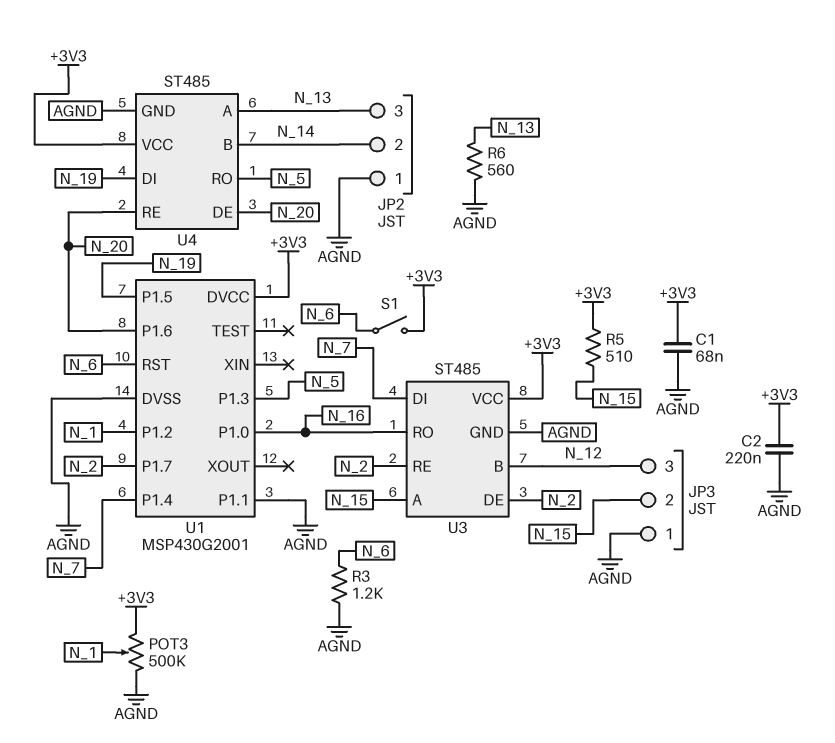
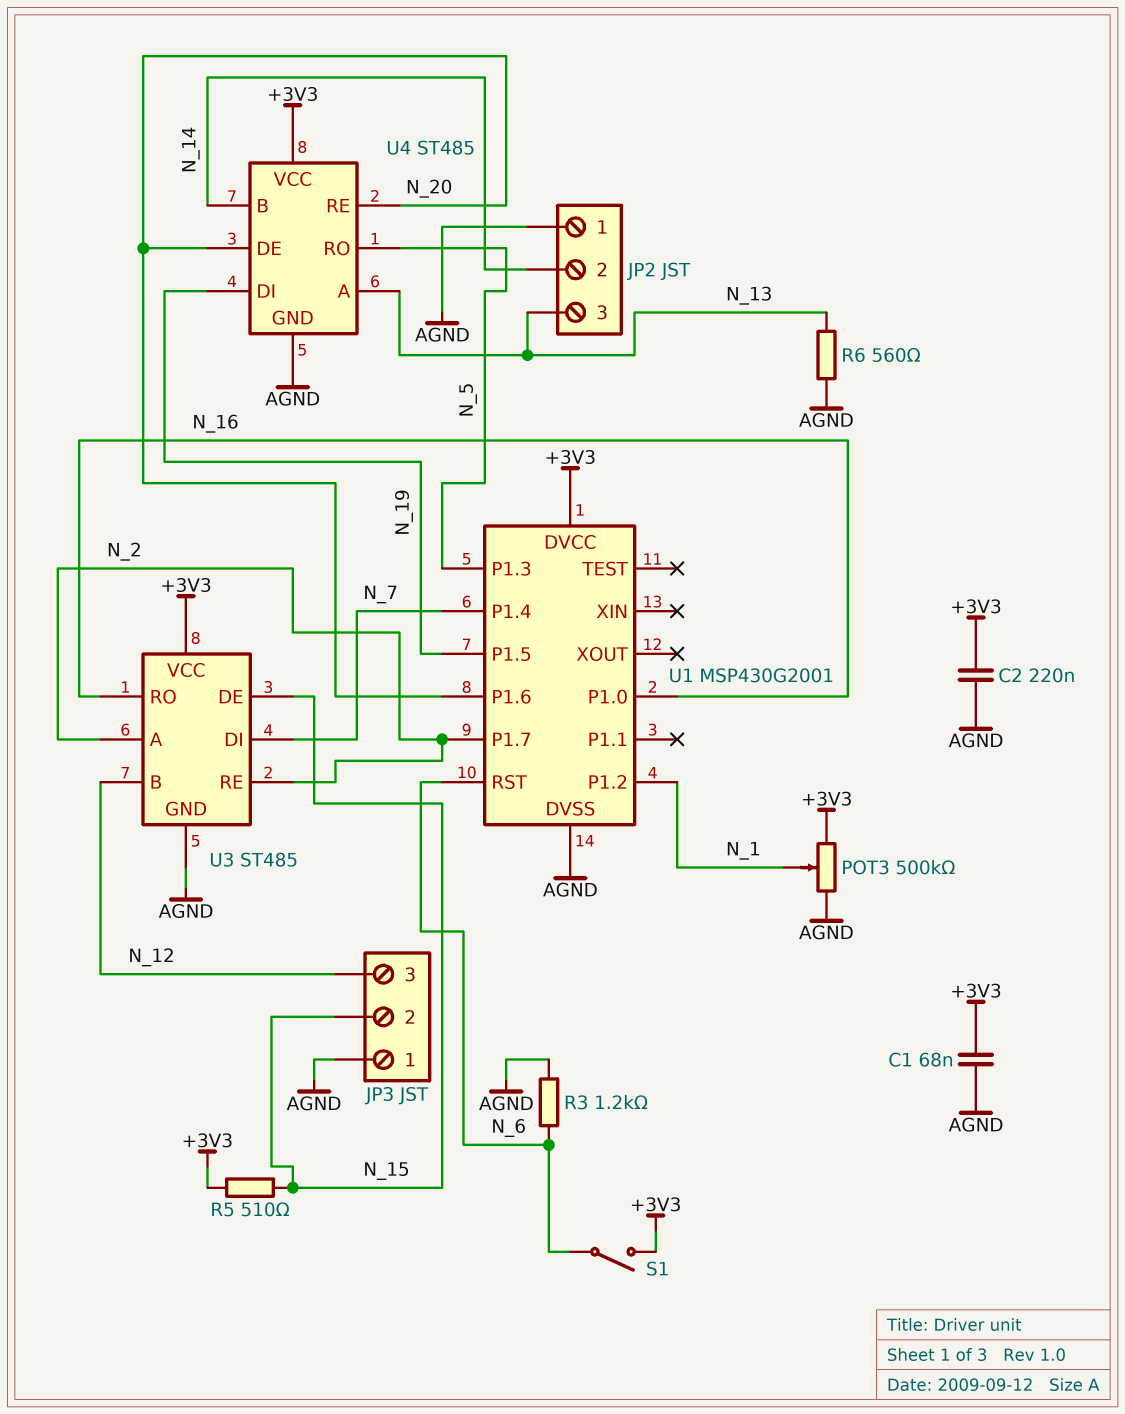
U1 pin P1.1: AGND -> none
U3 pin A: N_15 -> N_2
U3 pin DE: N_2 -> N_15

